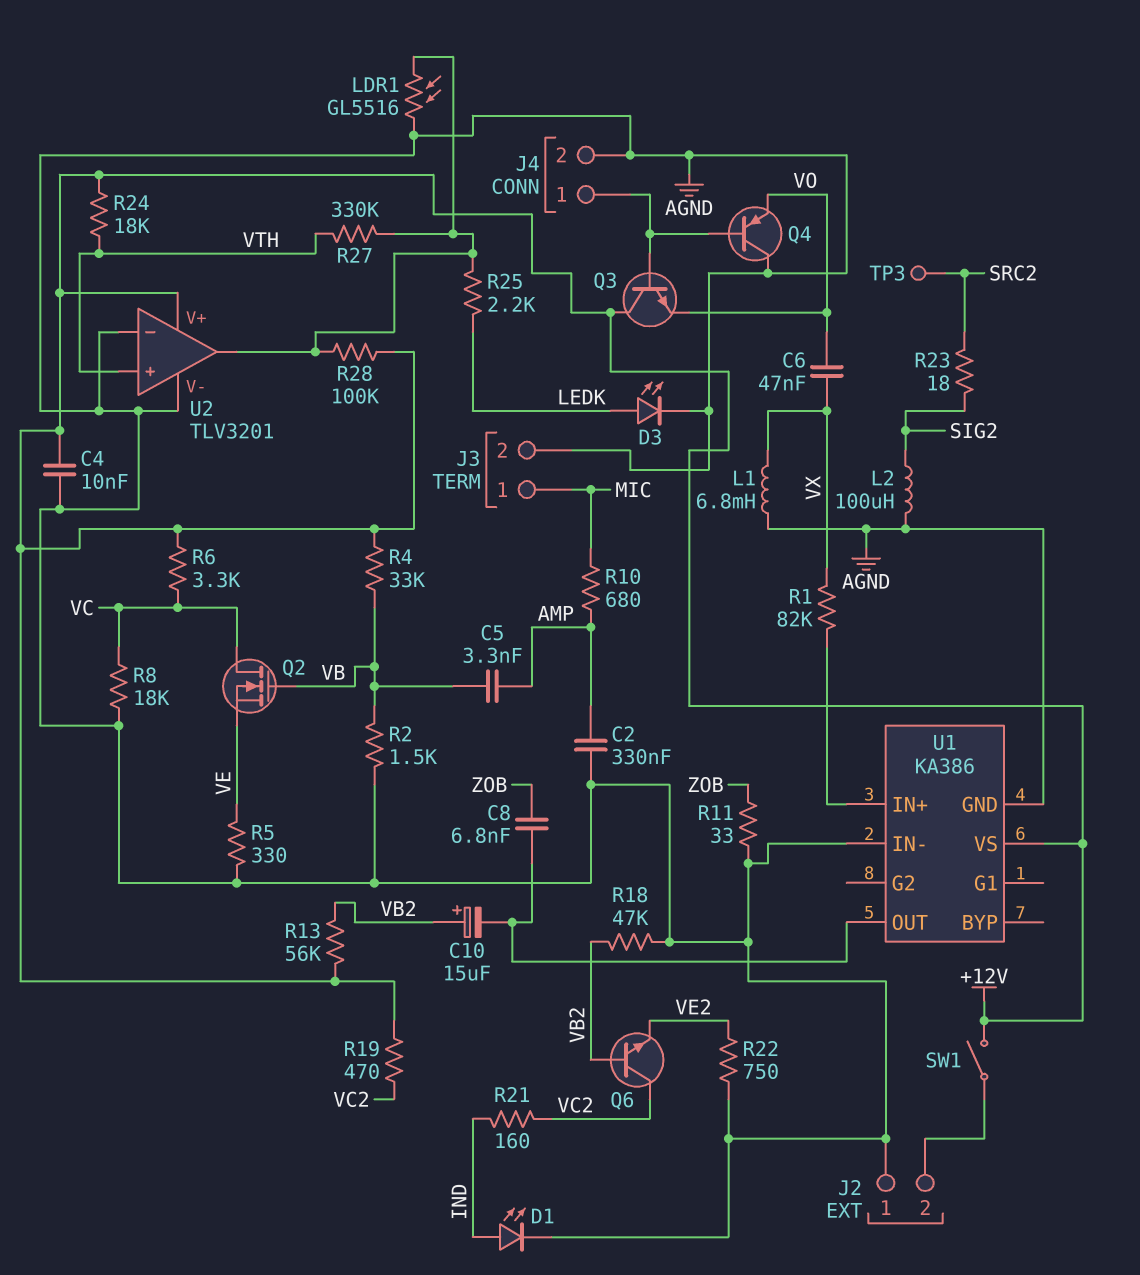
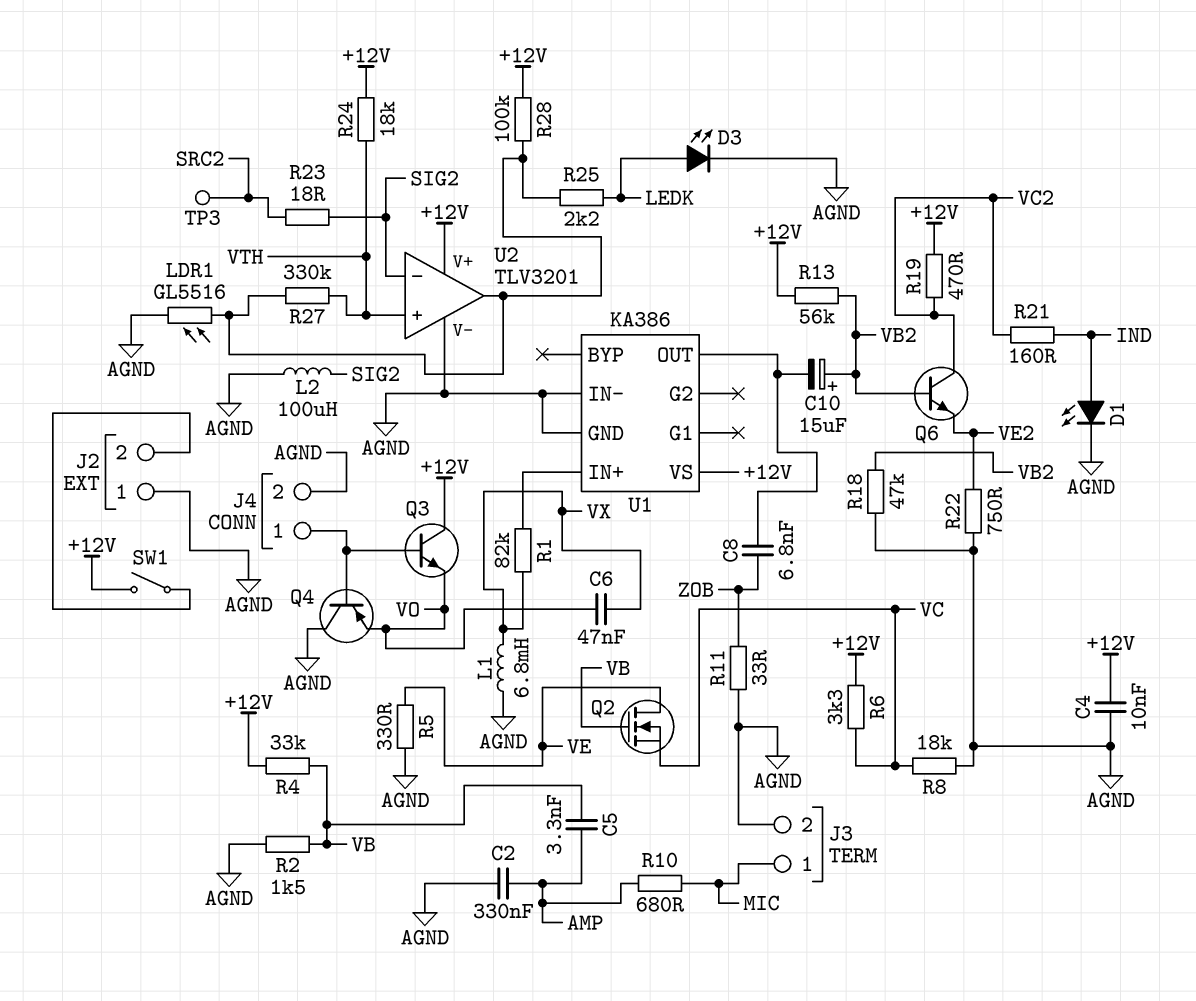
Q2: NMOS (G VB, D VC, S VE) -> NMOS (G VB, D VE, S VC)
U2 pin in-: AGND -> SIG2

